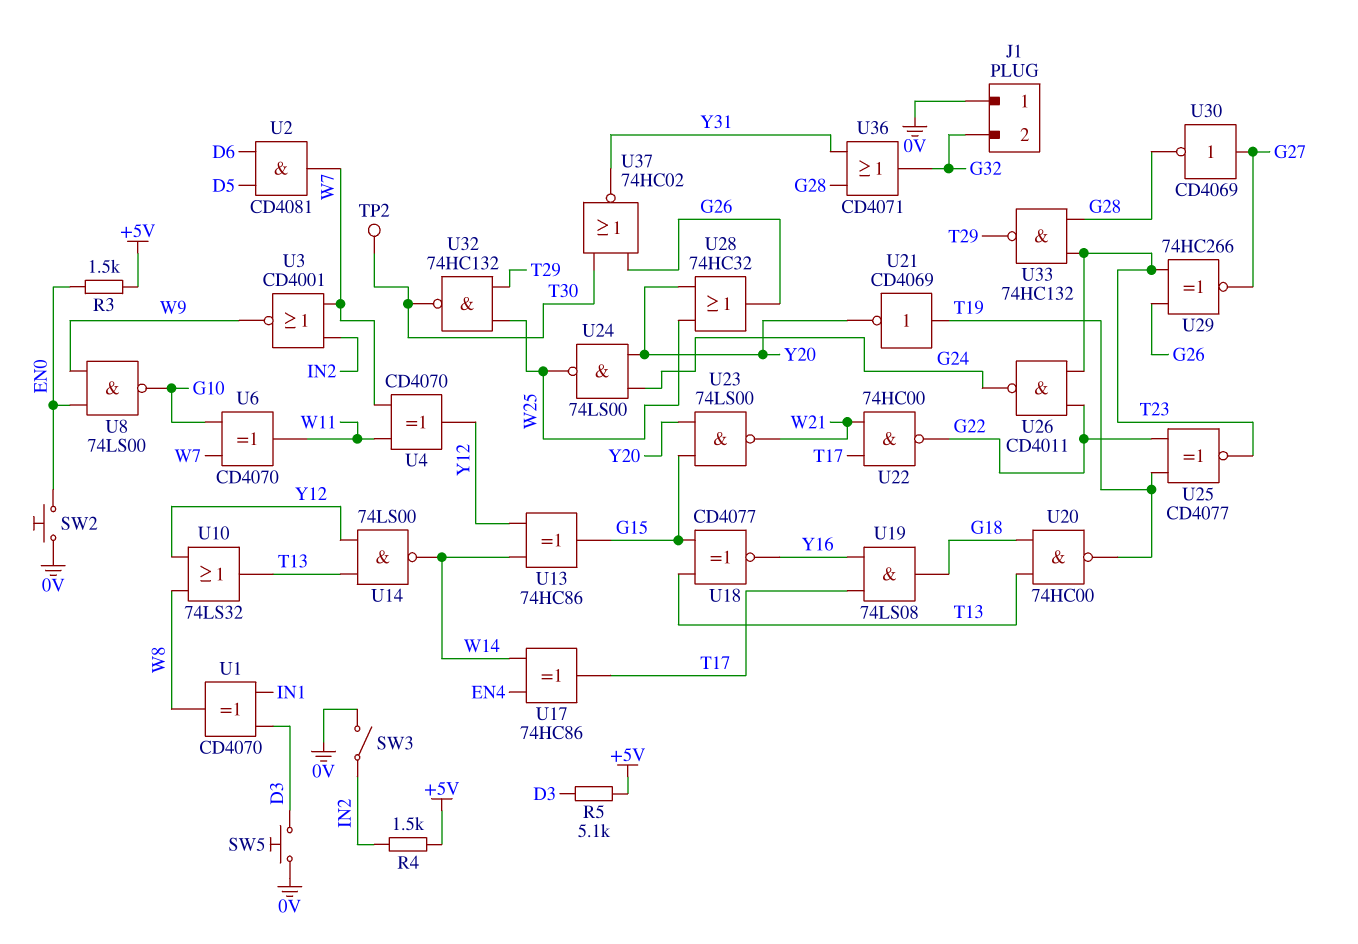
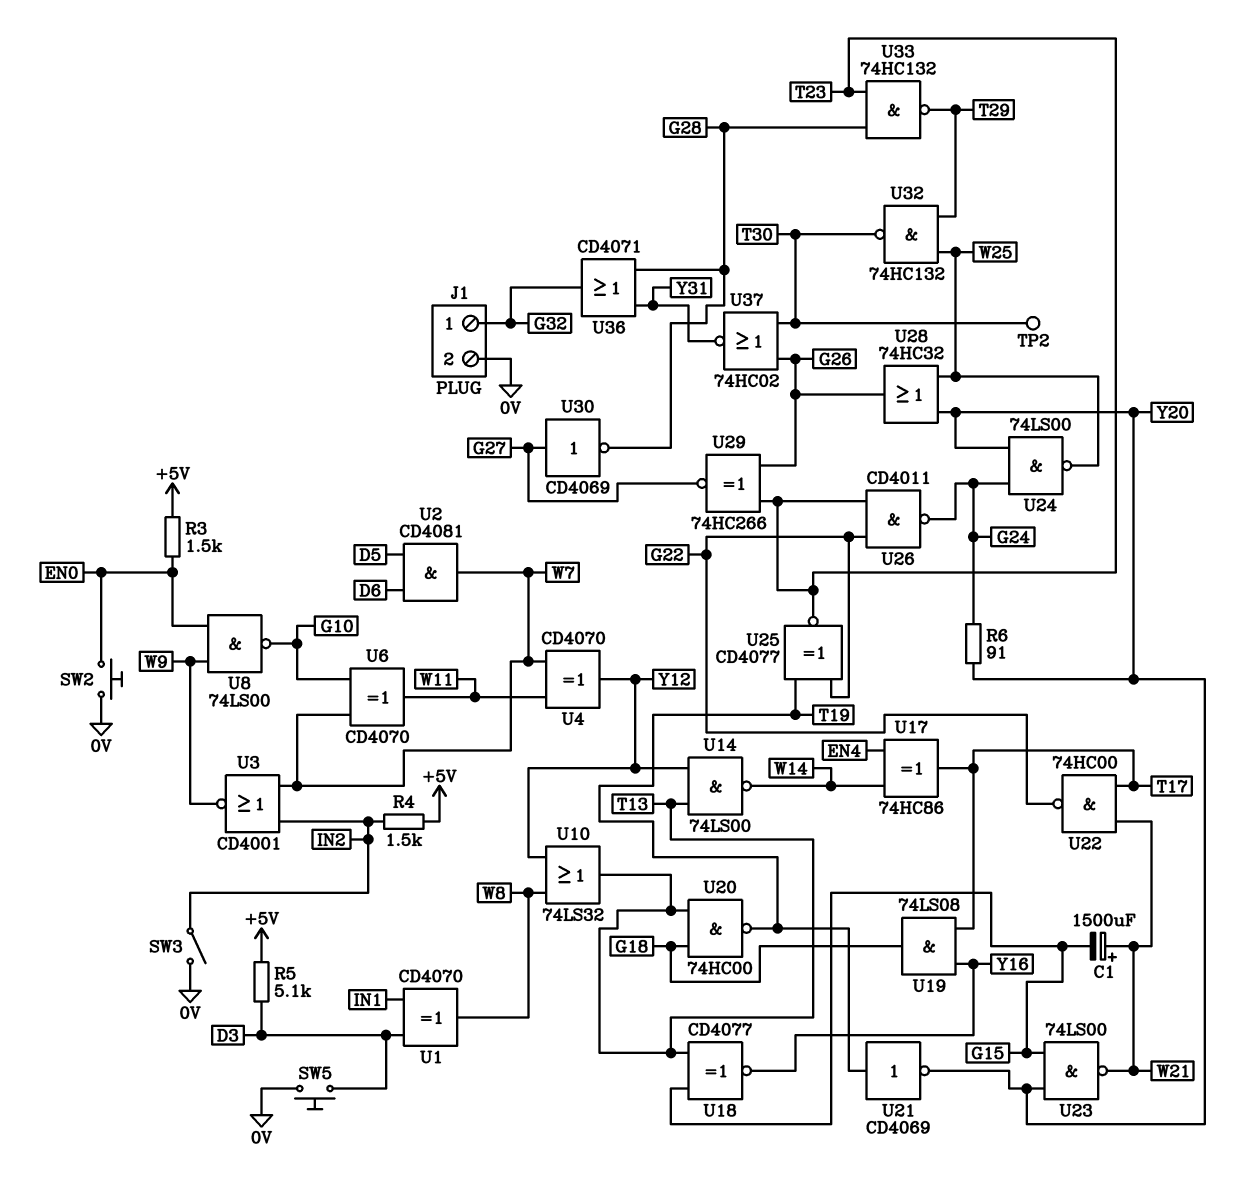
C1: none -> 1500uF (plus W21, minus G15)
J1 pin 1: 0V -> G32
J1 pin 2: G32 -> 0V
R6: none -> 91 (G24, Y20)
U13: XOR 74HC86 (in W14, in Y12, out G15) -> none

